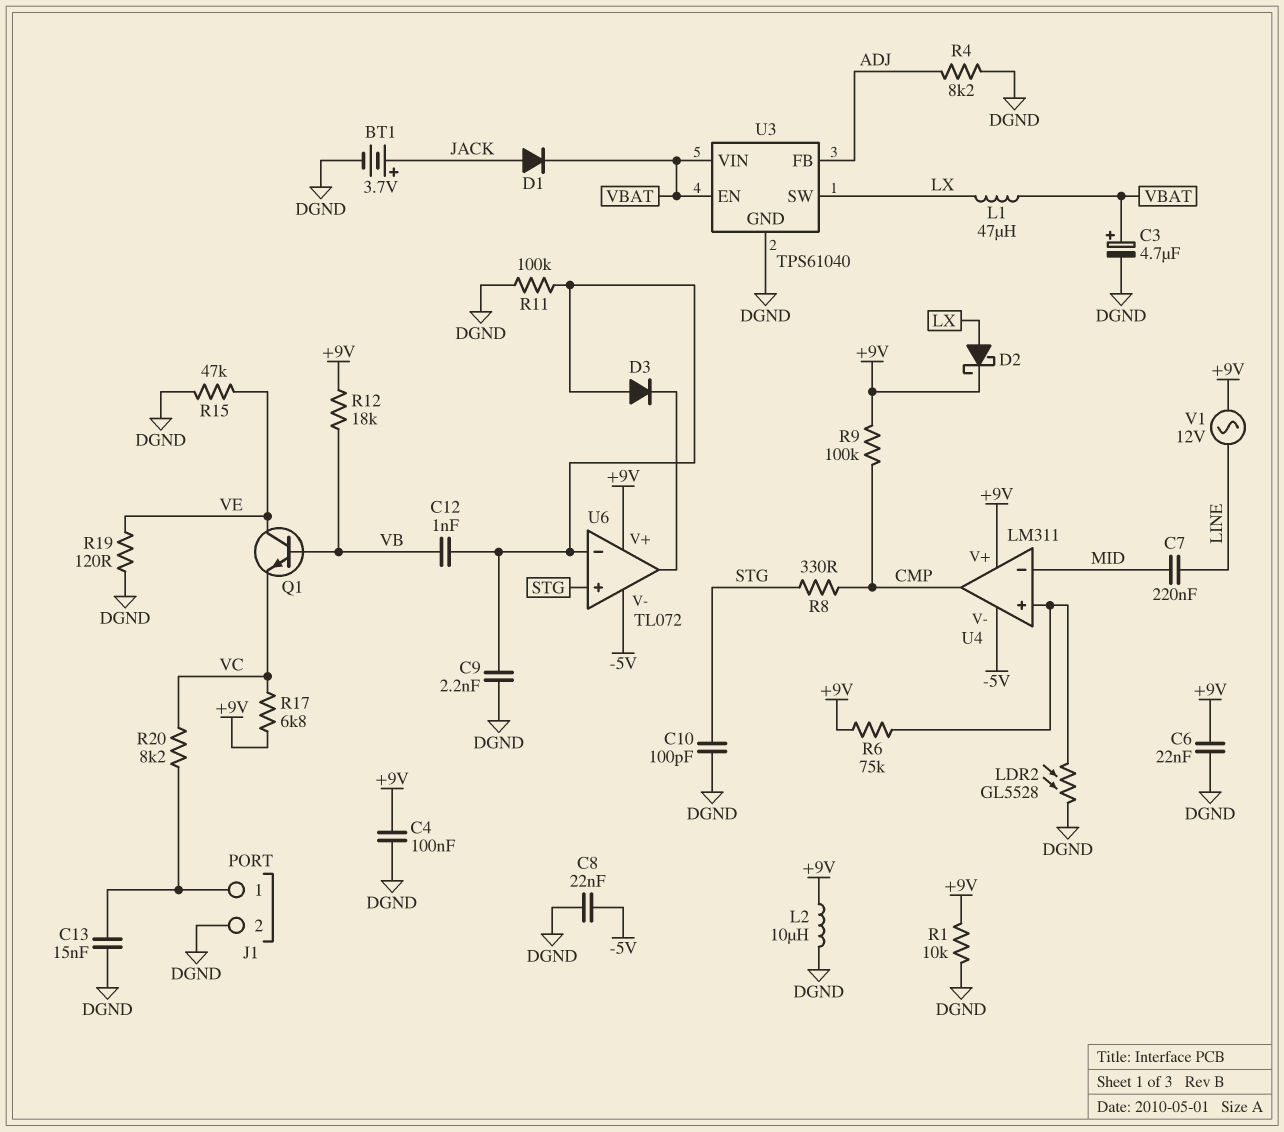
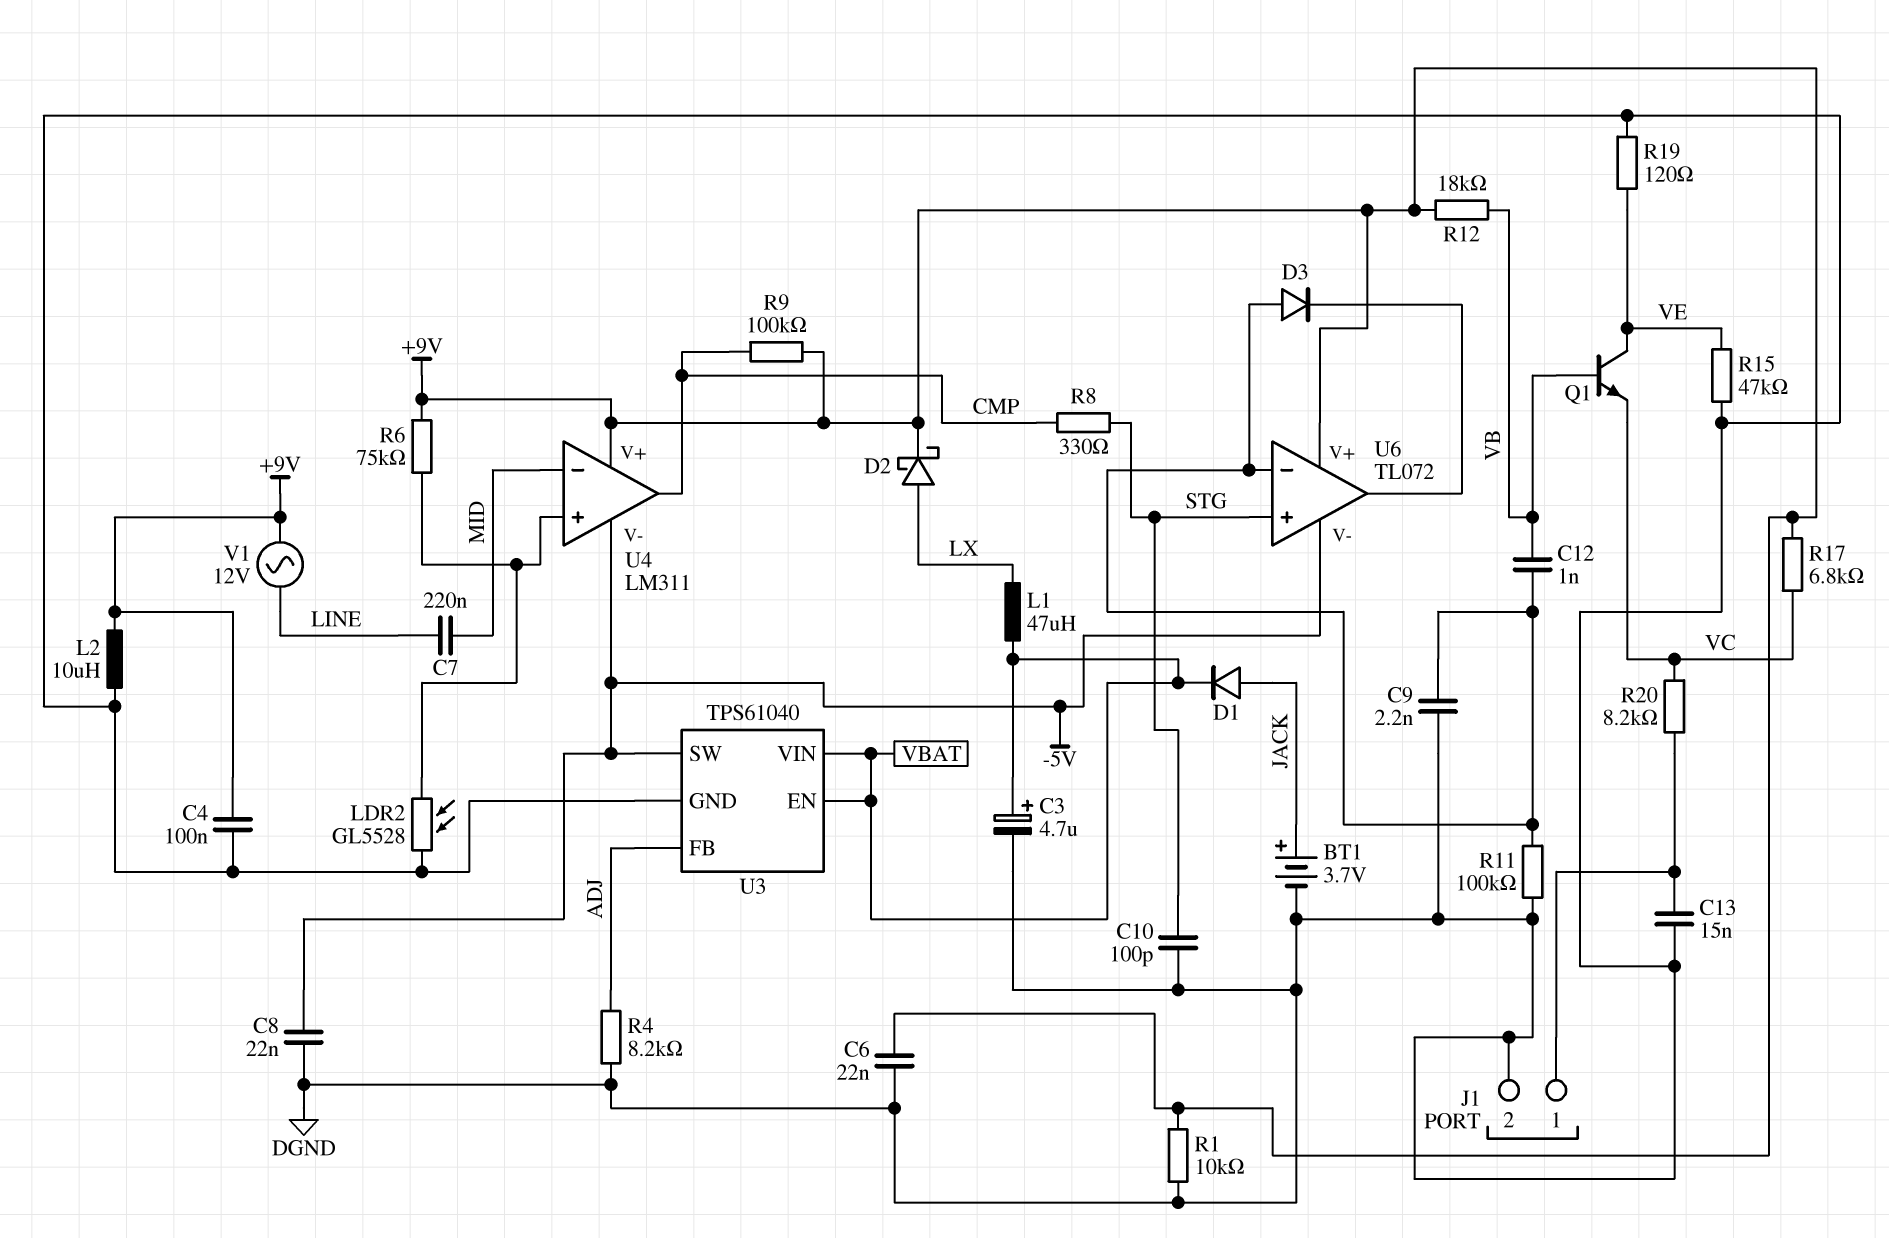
U3 pin SW: LX -> -5V

